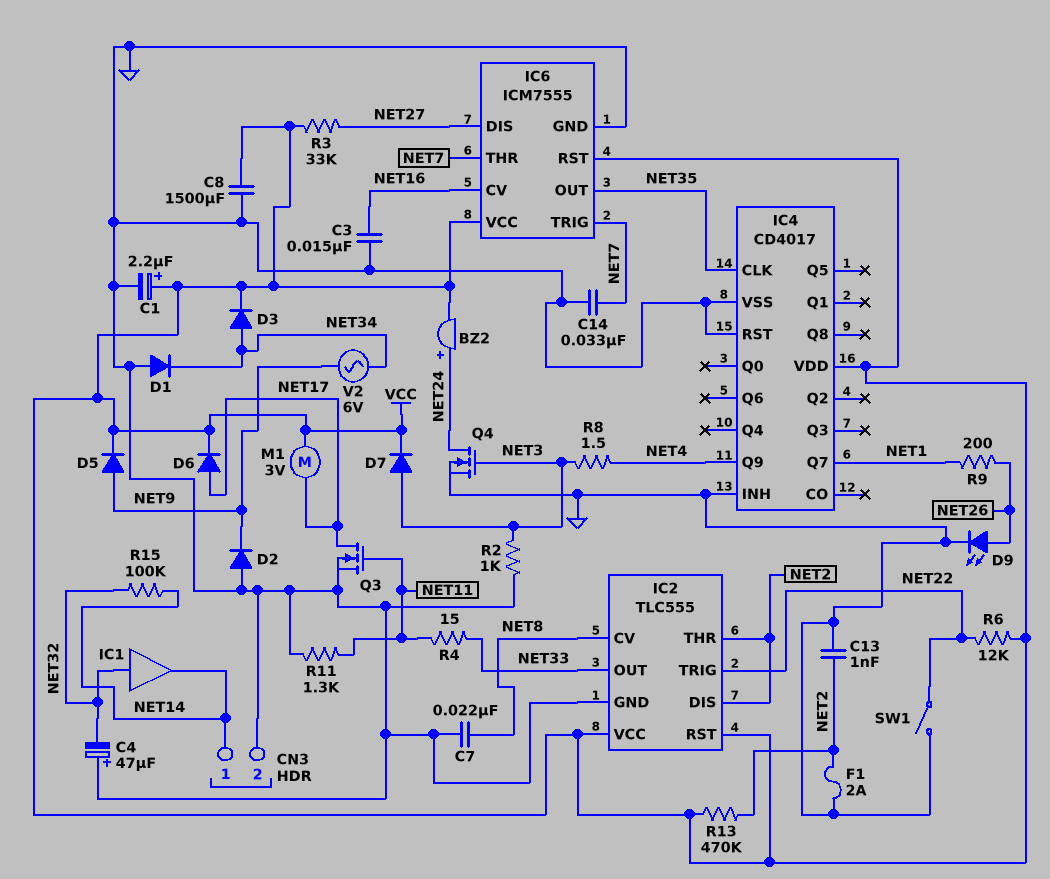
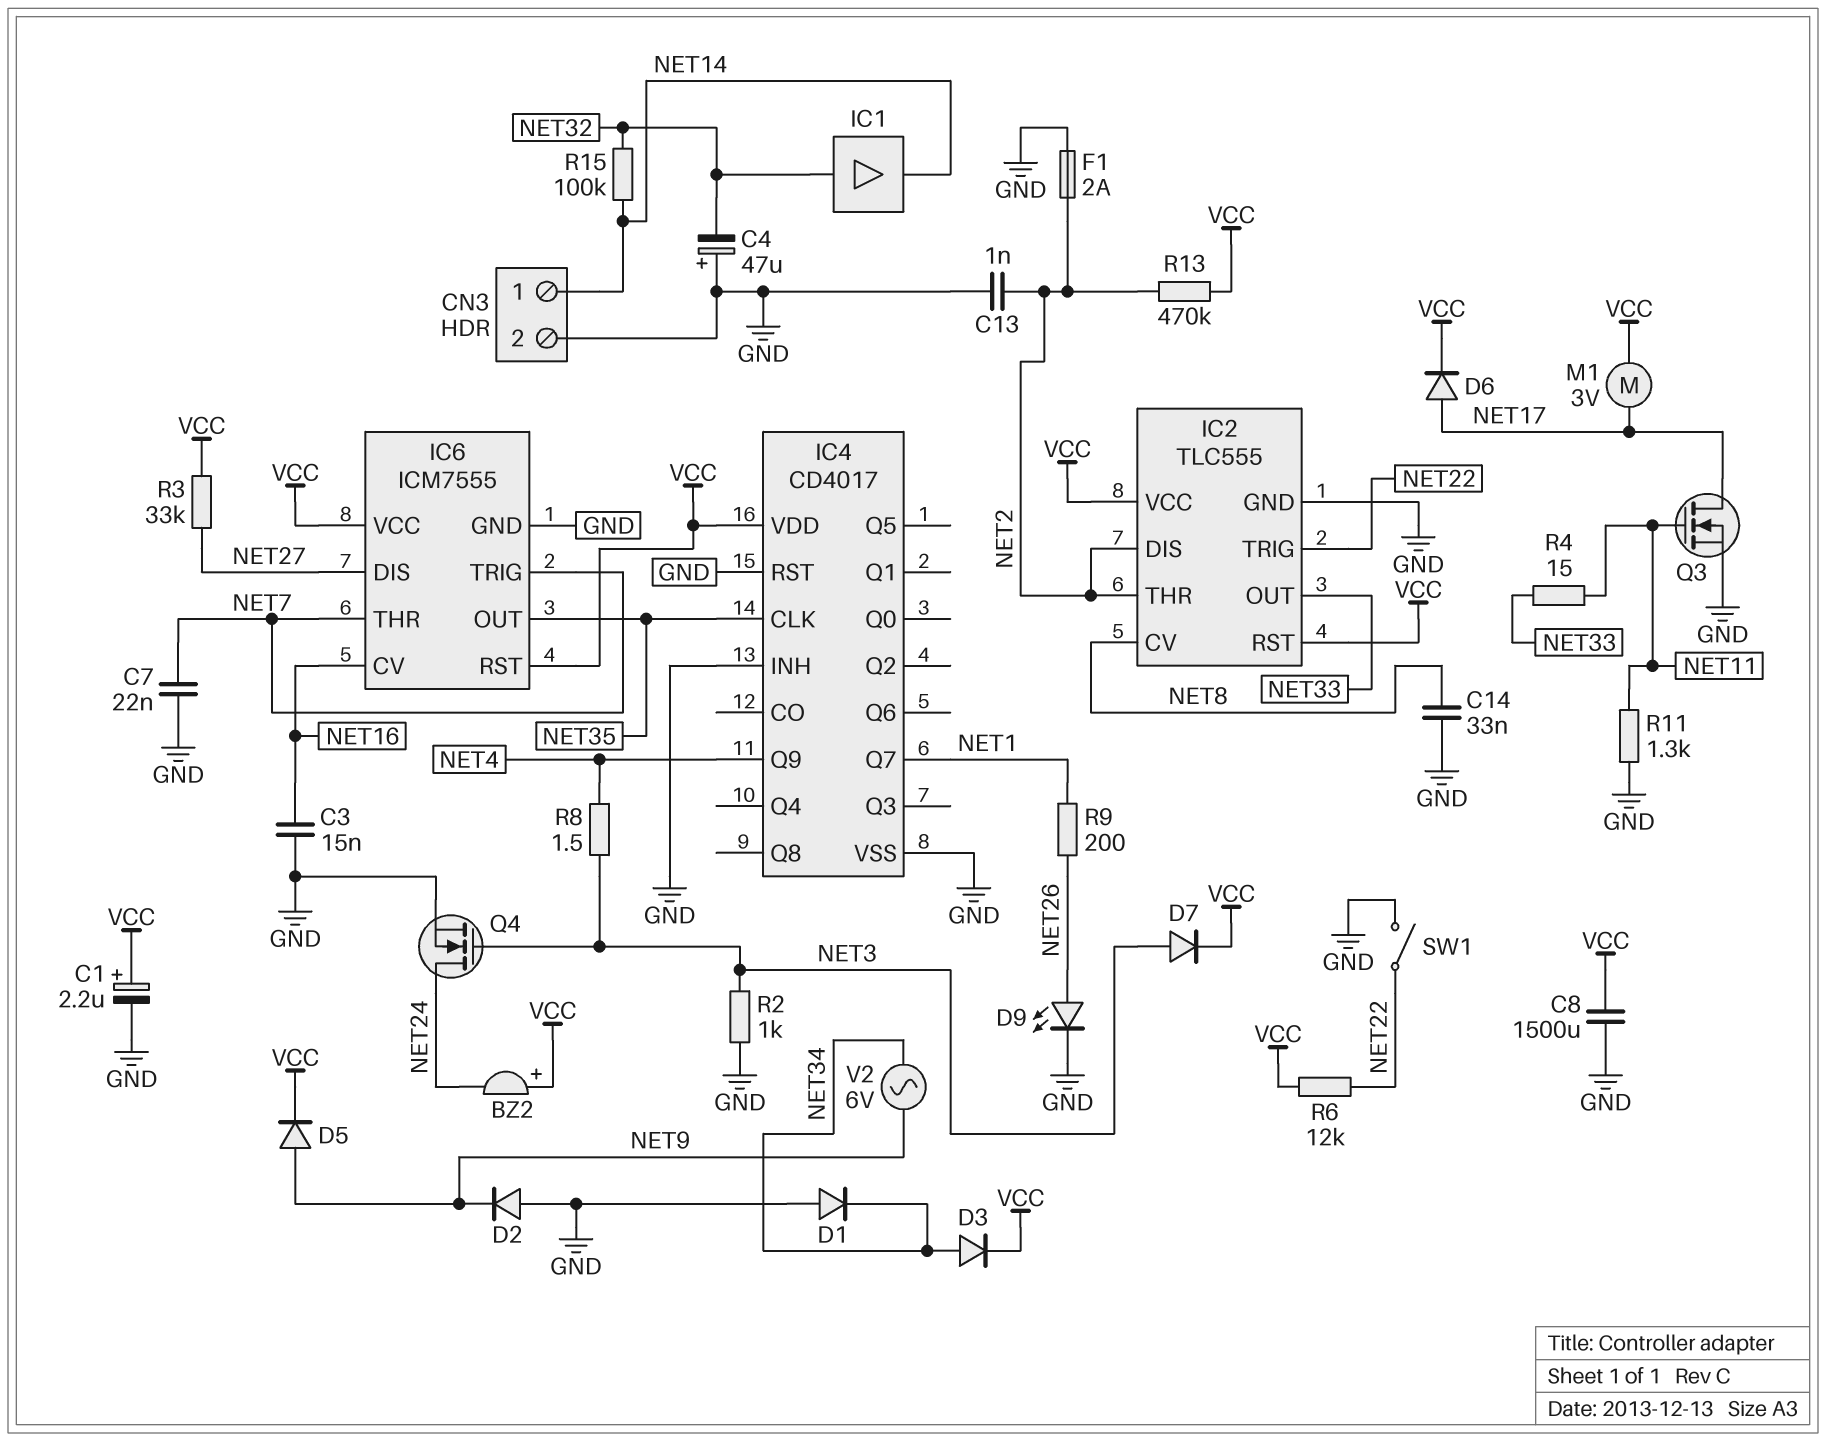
BZ2: buzzer (plus NET24, minus VCC) -> buzzer (plus VCC, minus NET24)
C7: 22nF (GND, NET8) -> 22nF (GND, NET7)
C14: 33nF (GND, NET7) -> 33nF (GND, NET8)

